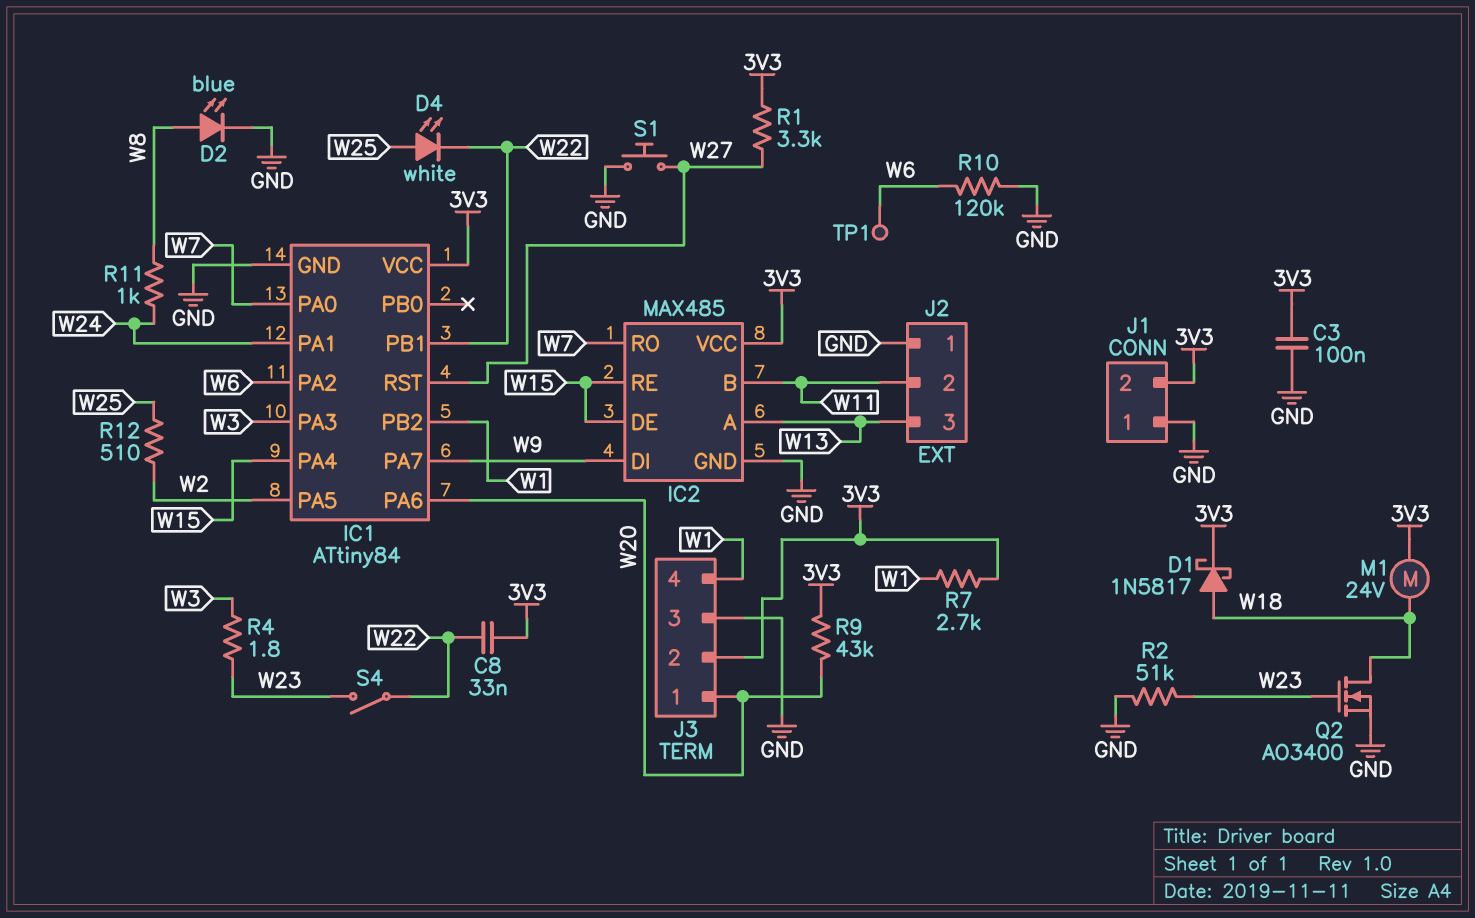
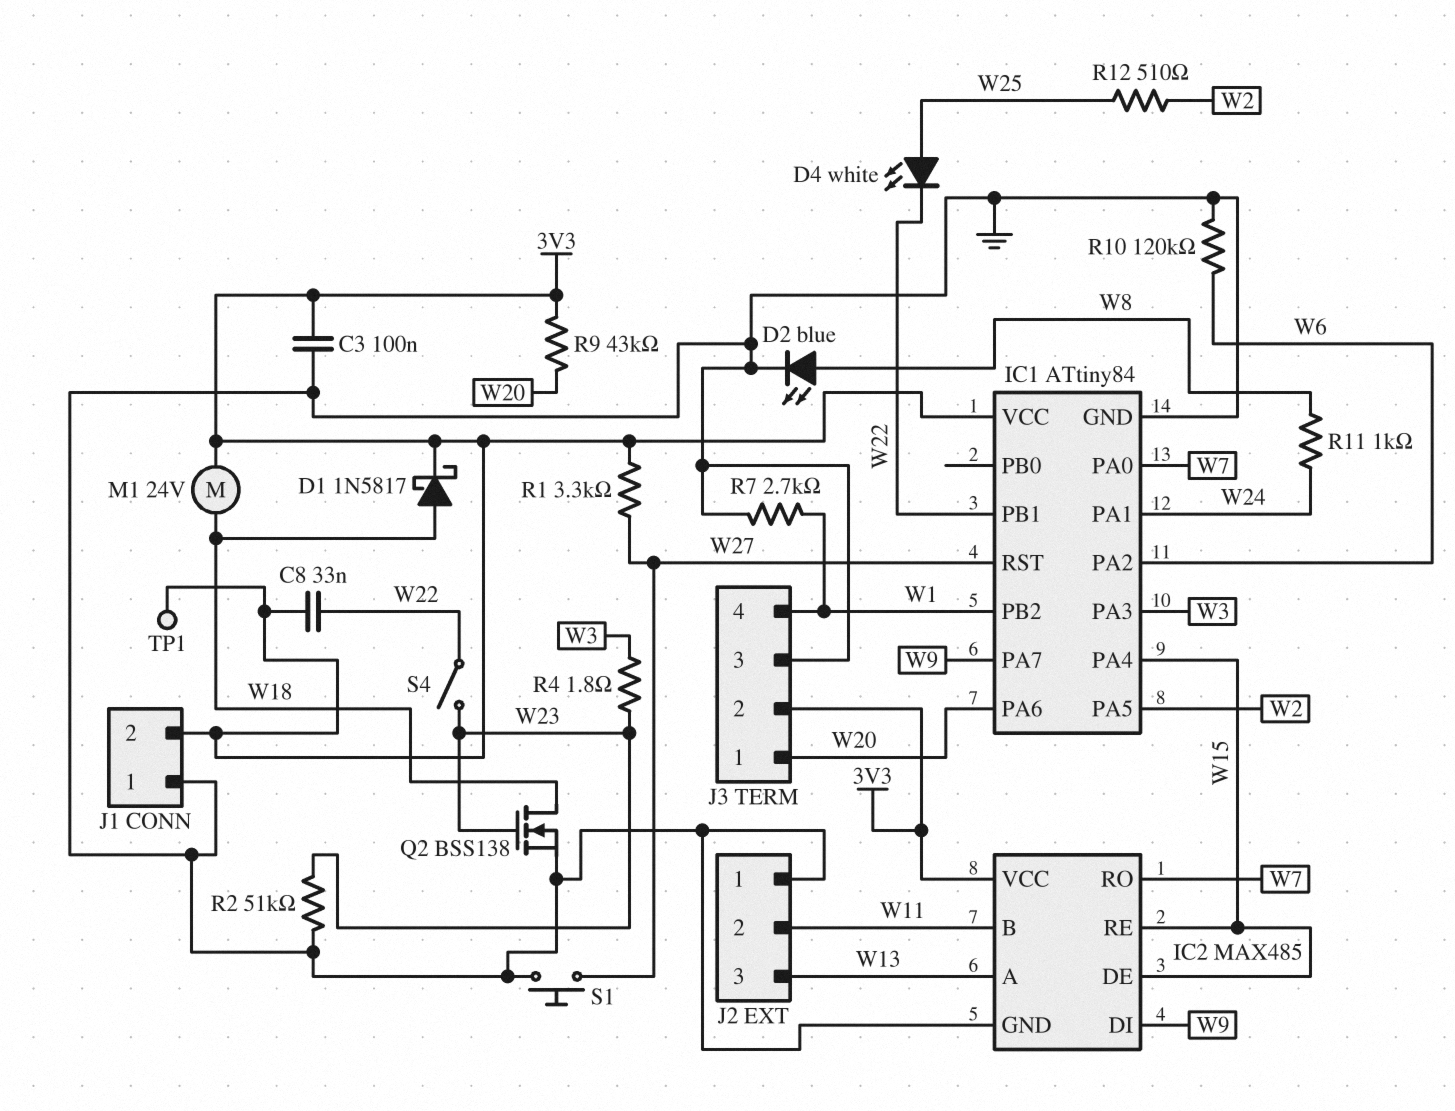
Q2: NMOS AO3400 (G W23, D W18, S GND) -> NMOS BSS138 (G W23, D W18, S GND)
R7: 2.7k (3V3, W1) -> 2.7k (GND, W1)
TP1: test point (W6) -> test point (3V3)

